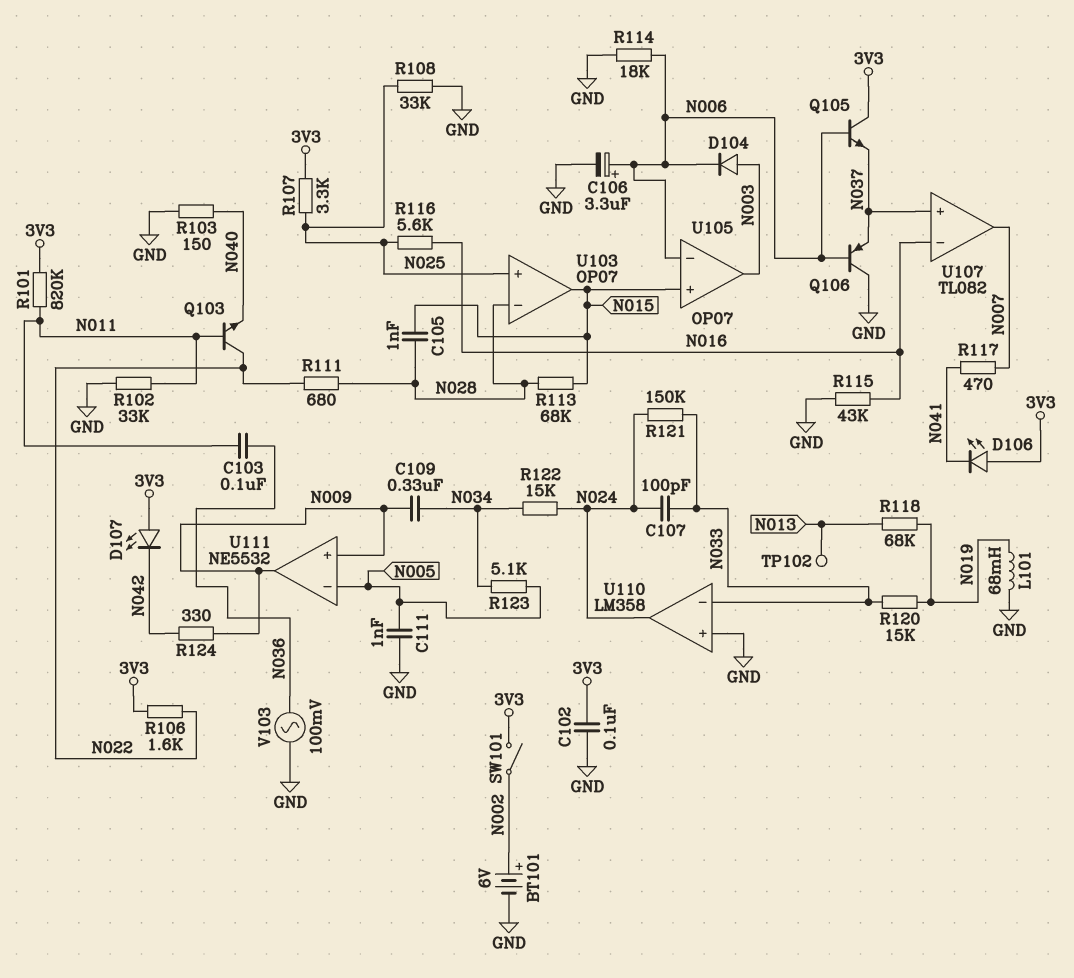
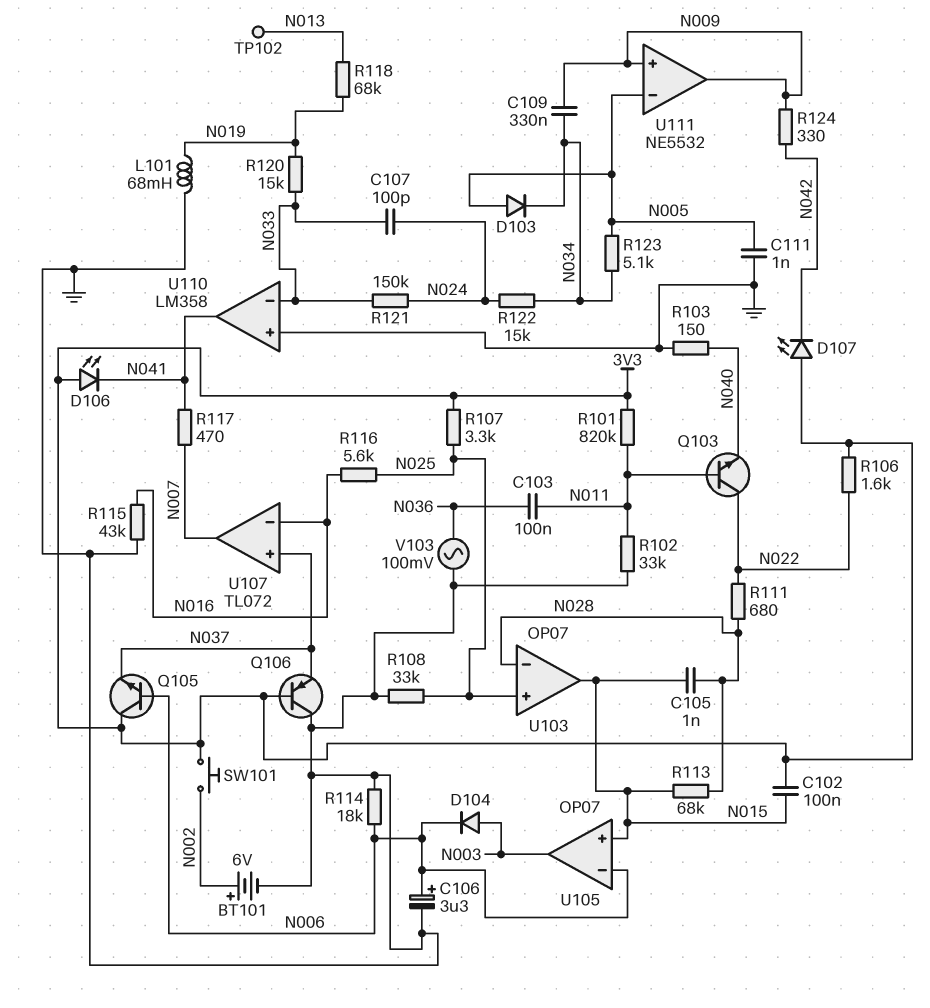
C102: 100nF (3V3, GND) -> 100nF (3V3, N015)
D103: none -> diode (A N005, K N034)
Q106: PNP (B N006, C GND, E N037) -> PNP (B 3V3, C GND, E N037)
SW101: switch (3V3, N002) -> button (3V3, N002)
U107: TL082 -> TL072
U110 pin out: N024 -> N041

